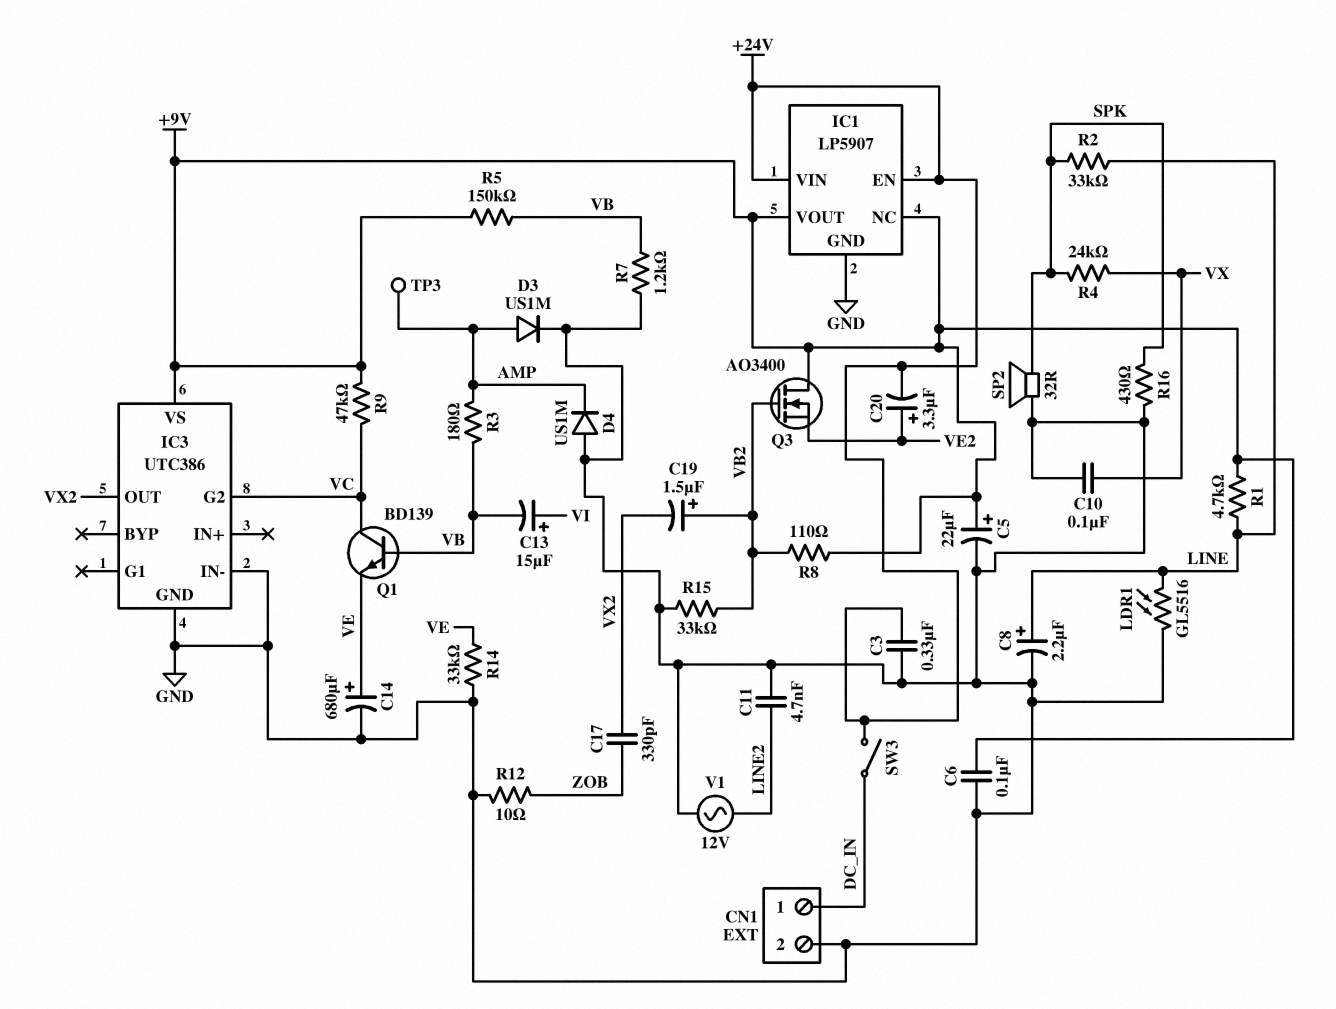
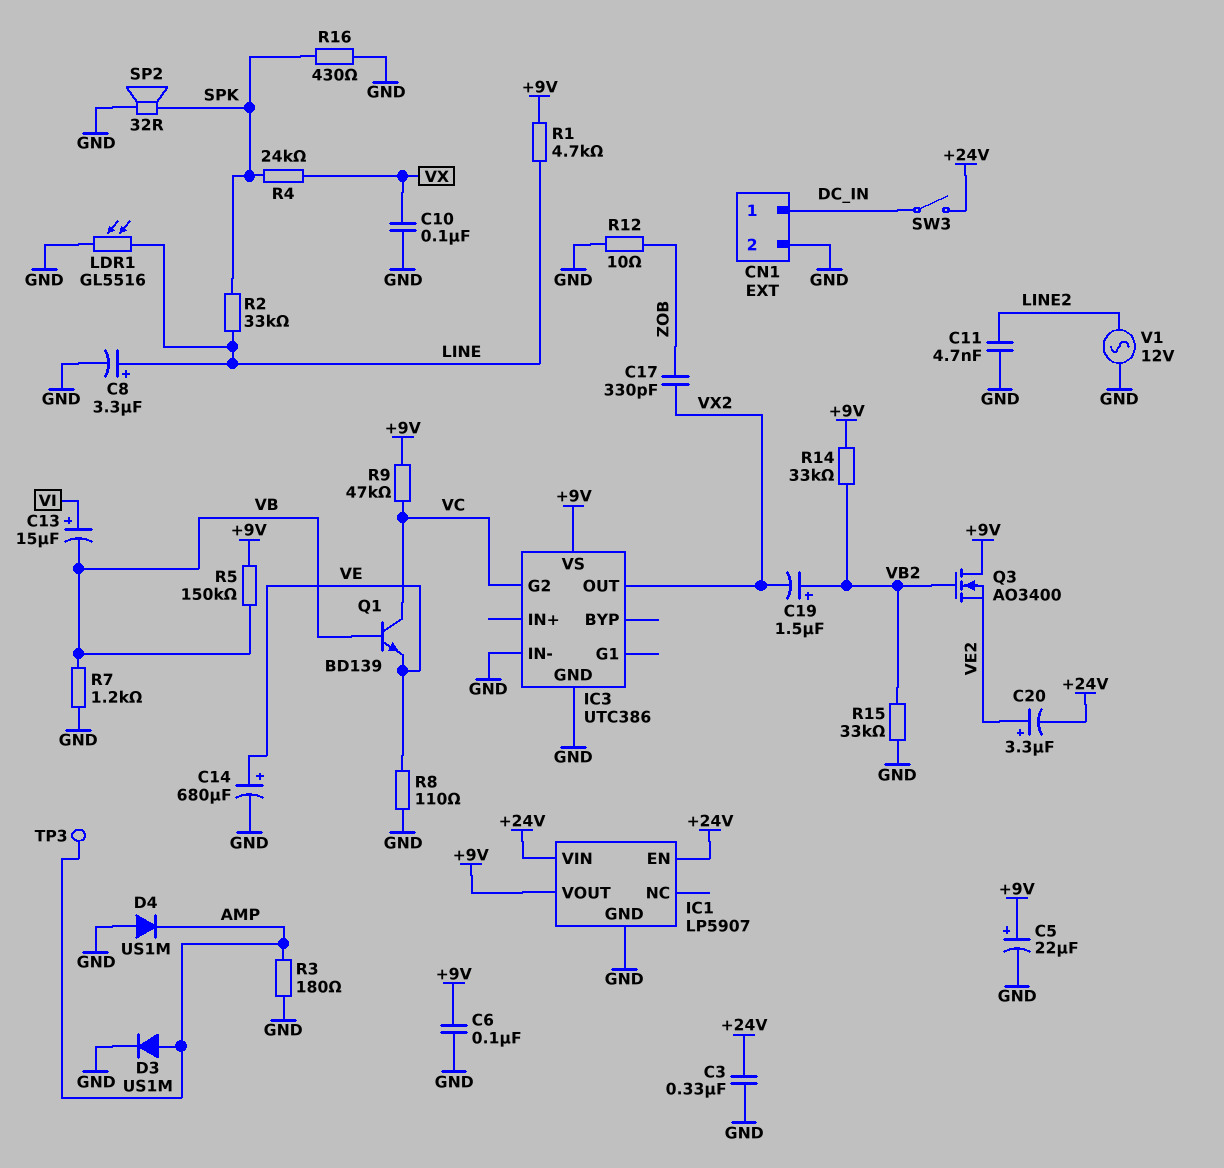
C8: 2.2uF (plus LINE, minus GND) -> 3.3uF (plus LINE, minus GND)
IC1 pin NC: +9V -> none
R3: 180 (AMP, VB) -> 180 (AMP, GND)
R8: 110 (+9V, VB2) -> 110 (GND, VE)
R14: 33k (GND, VE) -> 33k (+9V, VB2)

